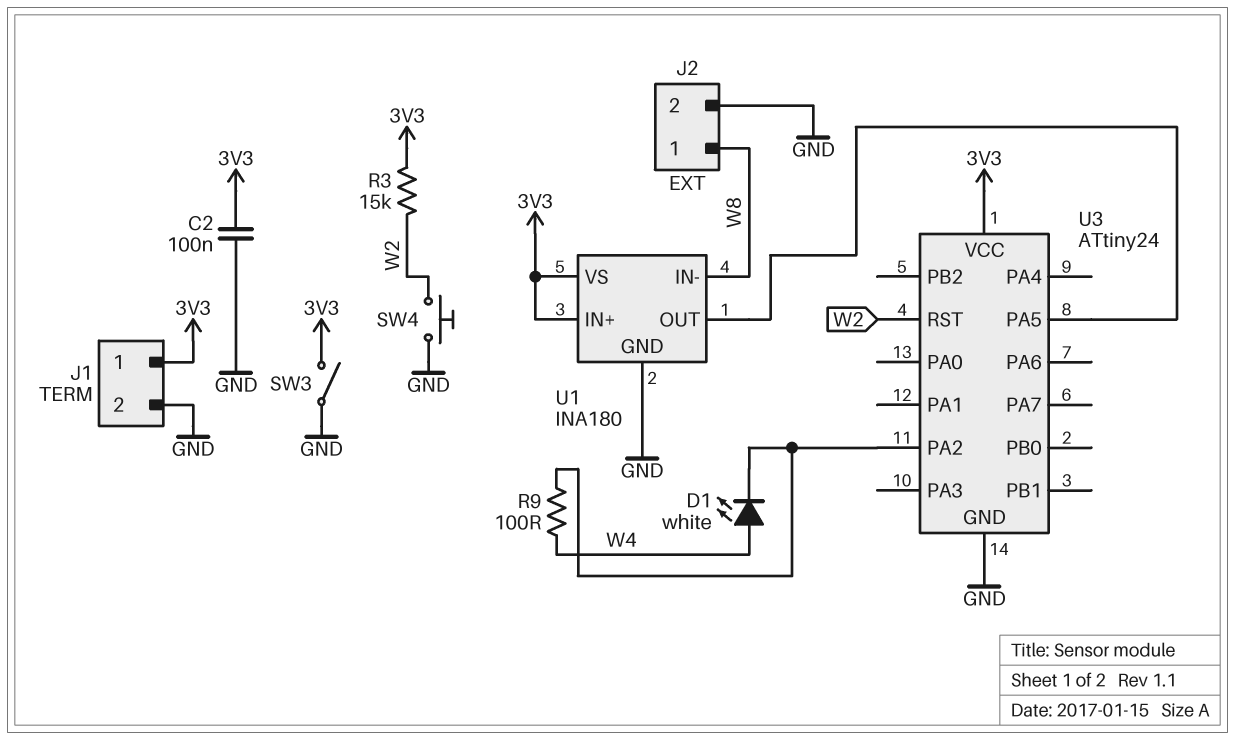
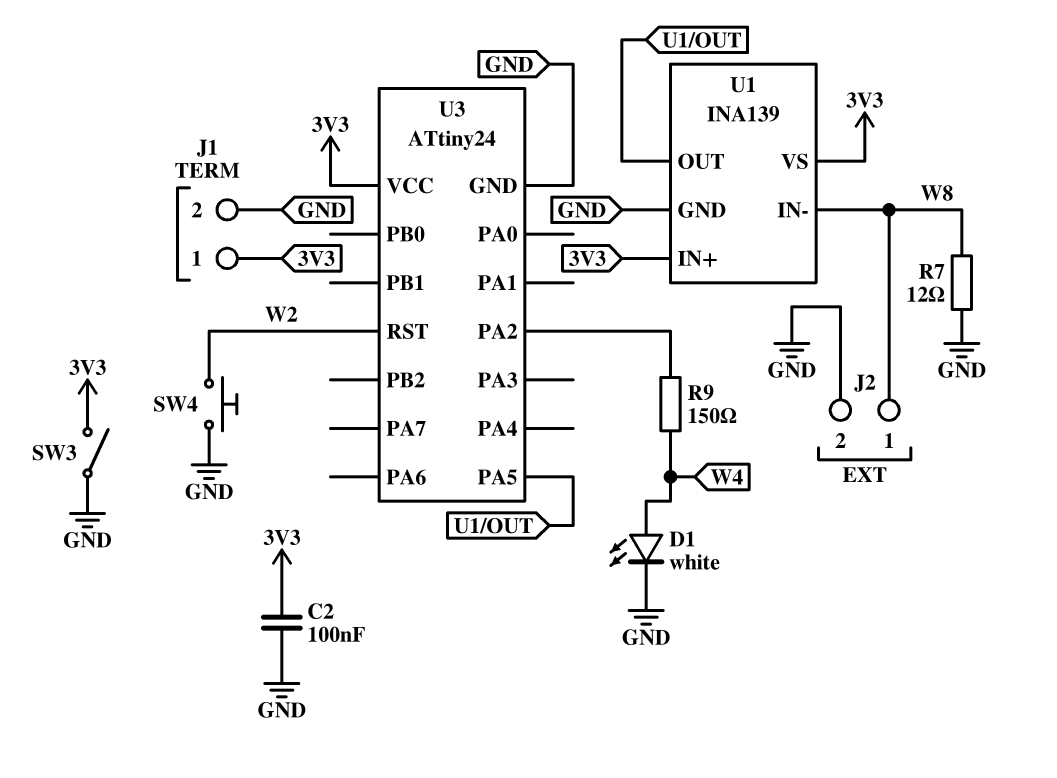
D1: LED white (A W4, K U3/PA2) -> LED white (A W4, K GND)
R3: 15k (3V3, W2) -> none
R7: none -> 12 (GND, W8)
R9: 100 (U3/PA2, W4) -> 150 (U3/PA2, W4)
U1: INA180 -> INA139

